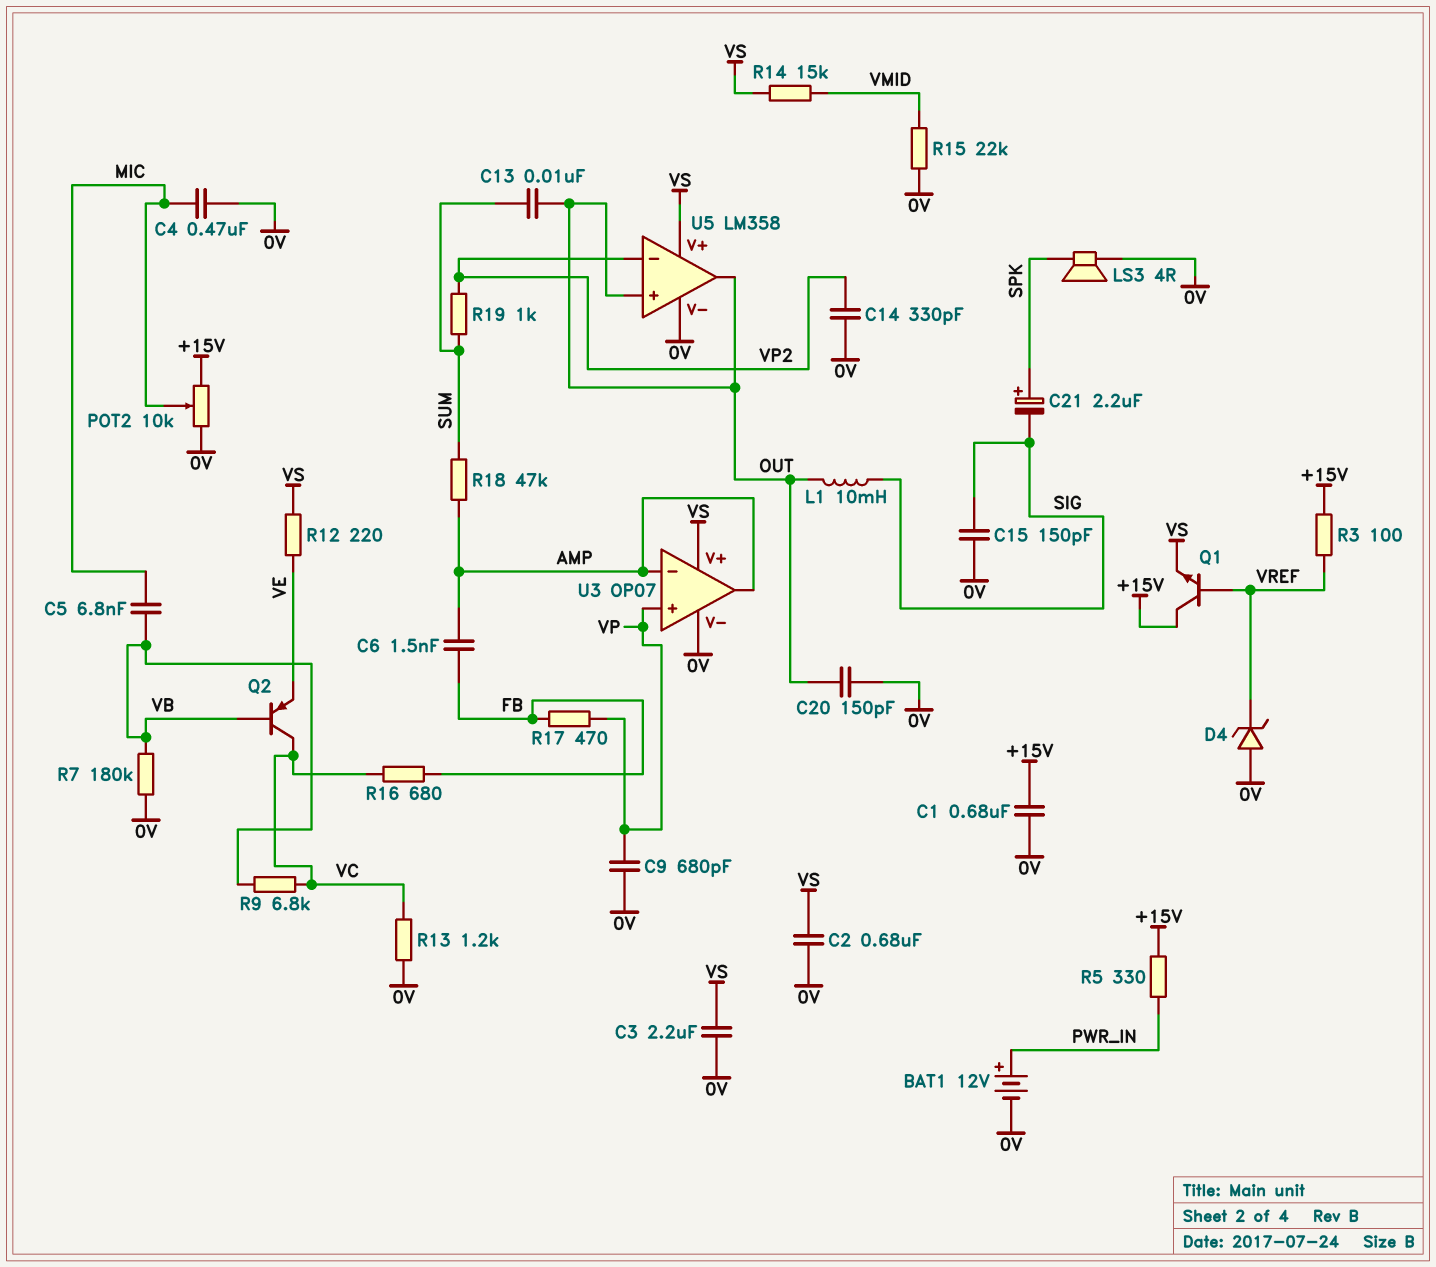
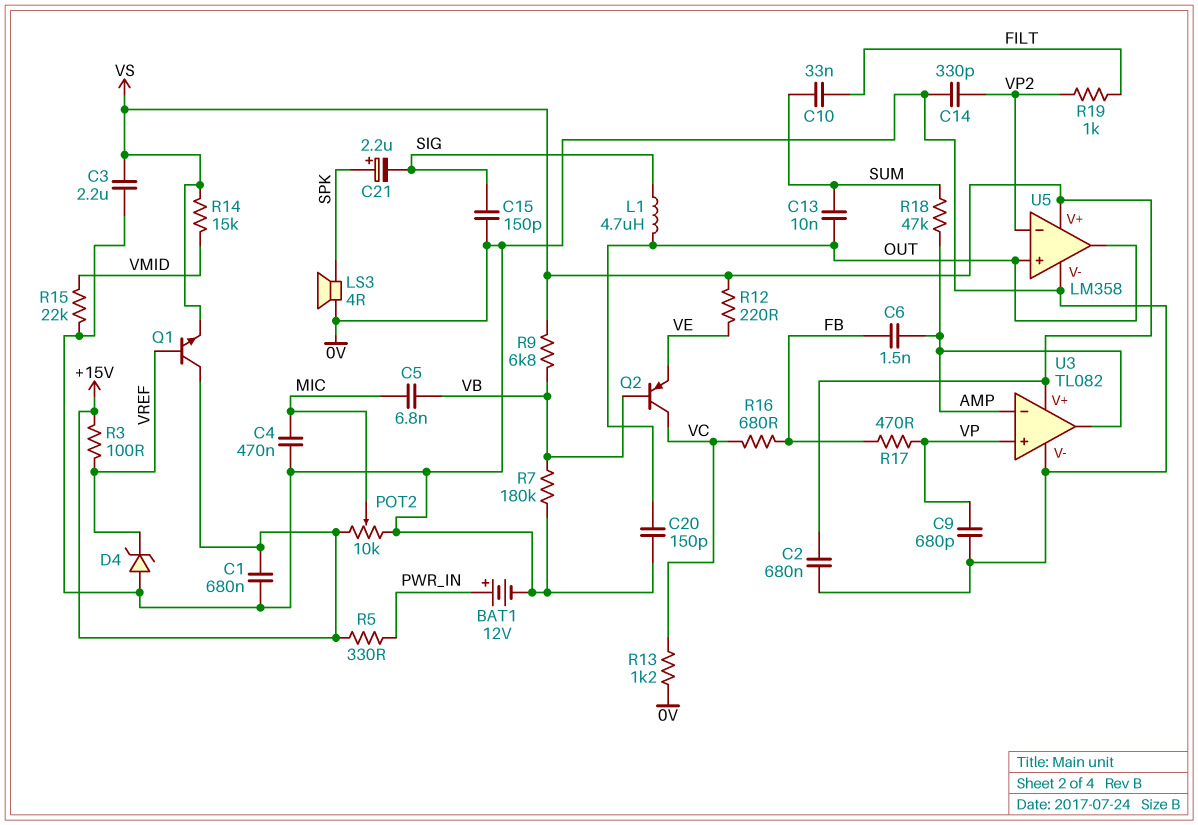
C10: none -> 33nF (FILT, SUM)
L1: 10mH (OUT, SIG) -> 4.7uH (OUT, SIG)
R9: 6.8k (VB, VC) -> 6.8k (VB, VS)
R19: 1k (SUM, VP2) -> 1k (FILT, VP2)
U3: OP07 -> TL082

